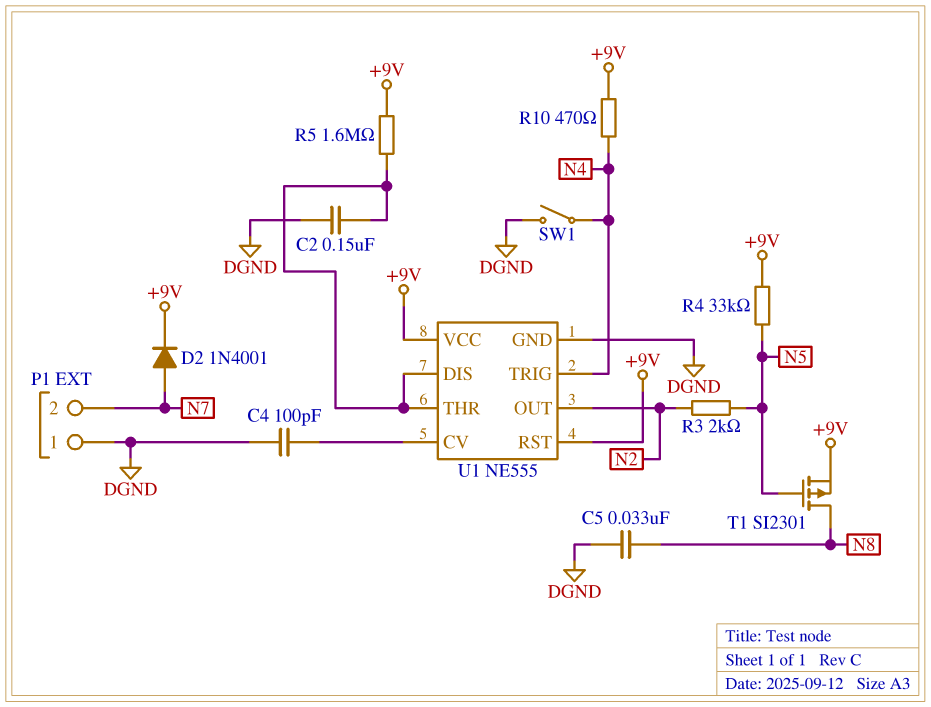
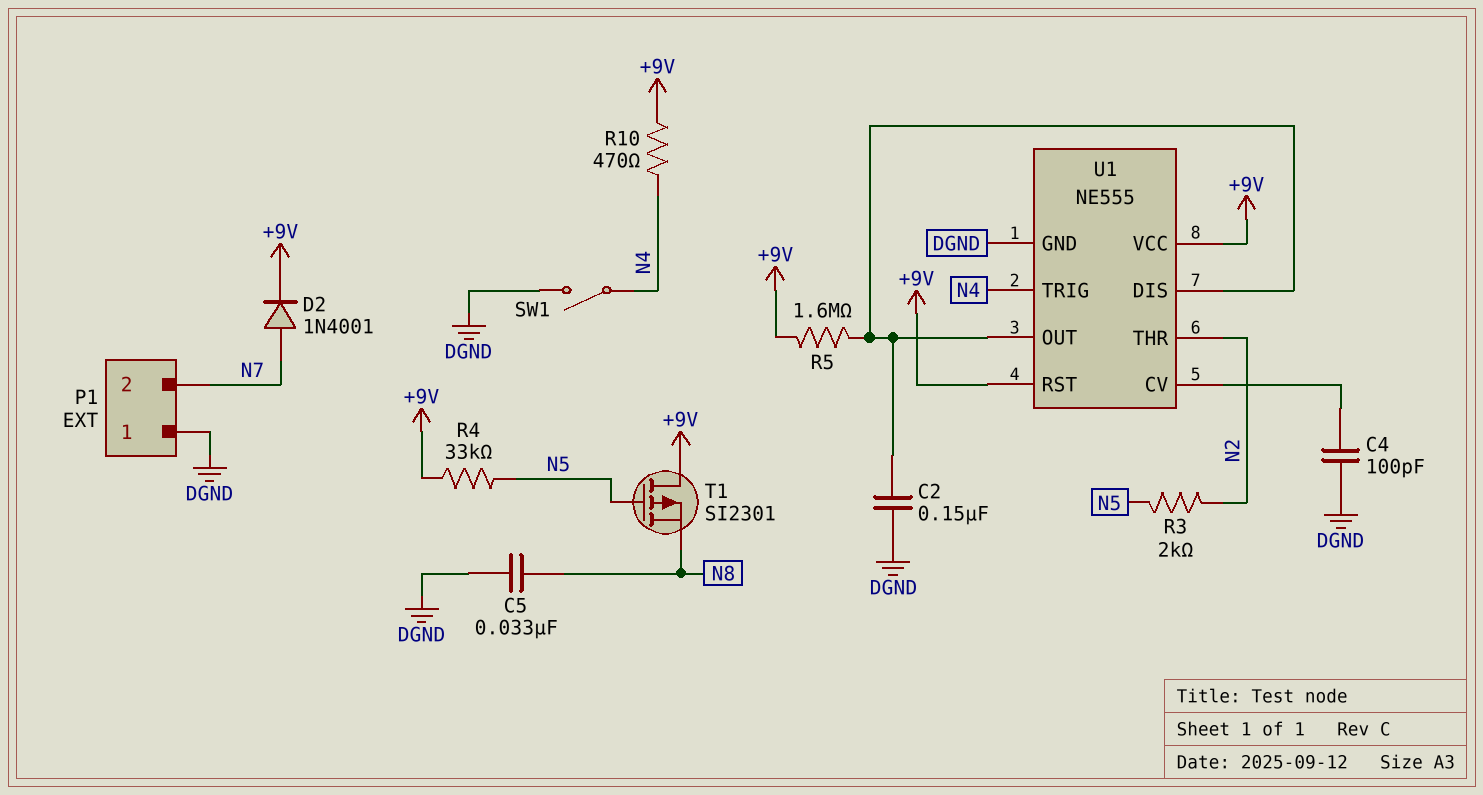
T1: PMOS SI2301 (G N5, D N8, S +9V) -> PMOS SI2301 (G N5, D +9V, S N8)
U1 pin OUT: N2 -> U1/DIS
U1 pin THR: U1/DIS -> N2

